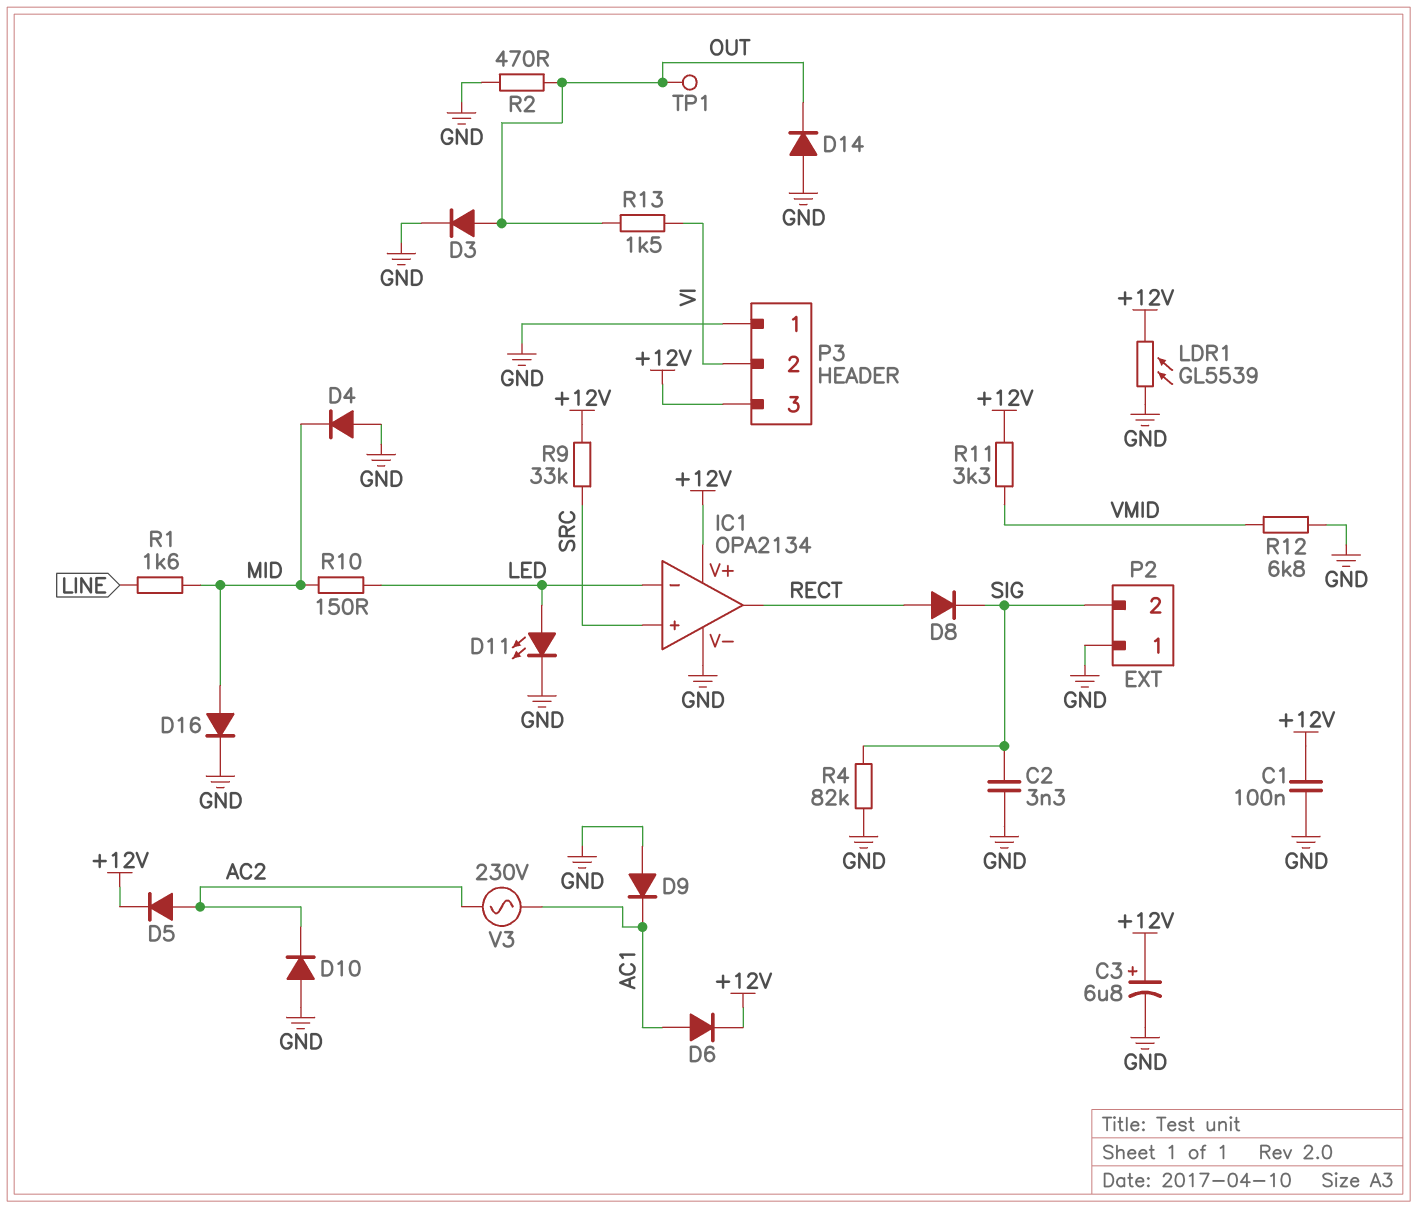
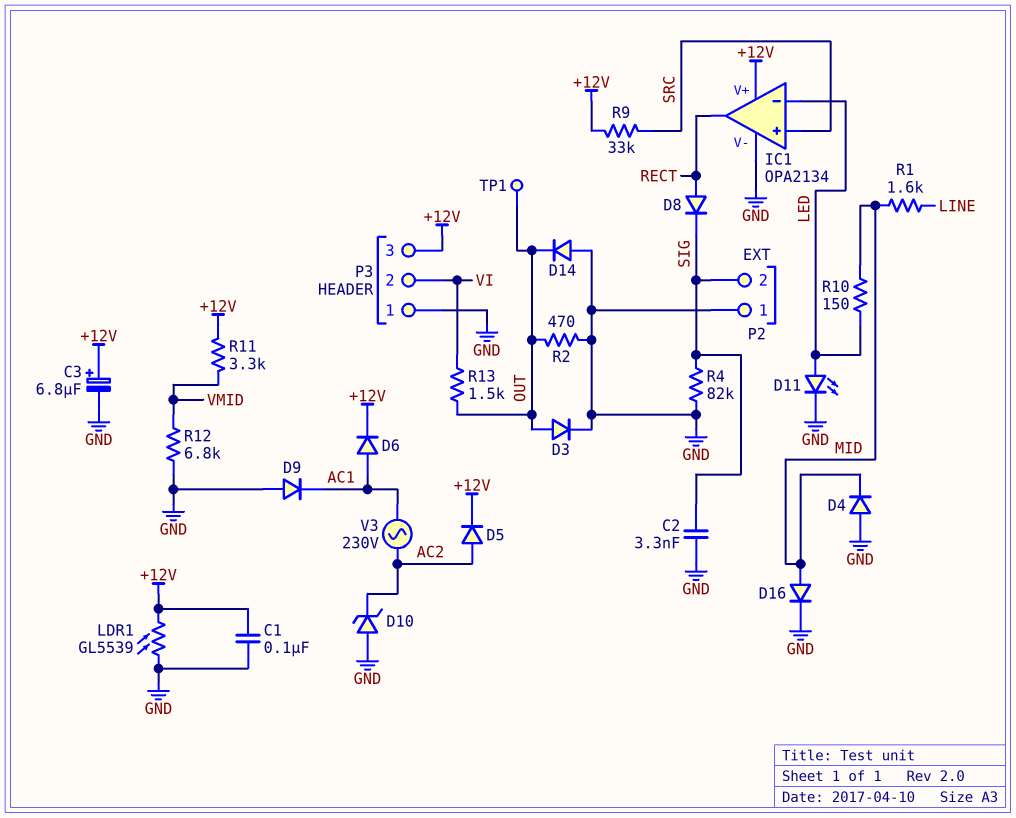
D10: diode (A GND, K AC2) -> zener (A GND, K AC2)

